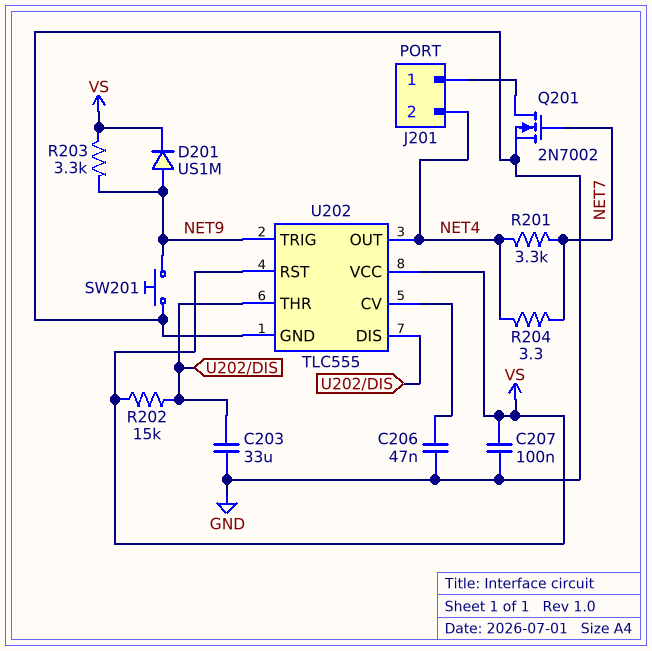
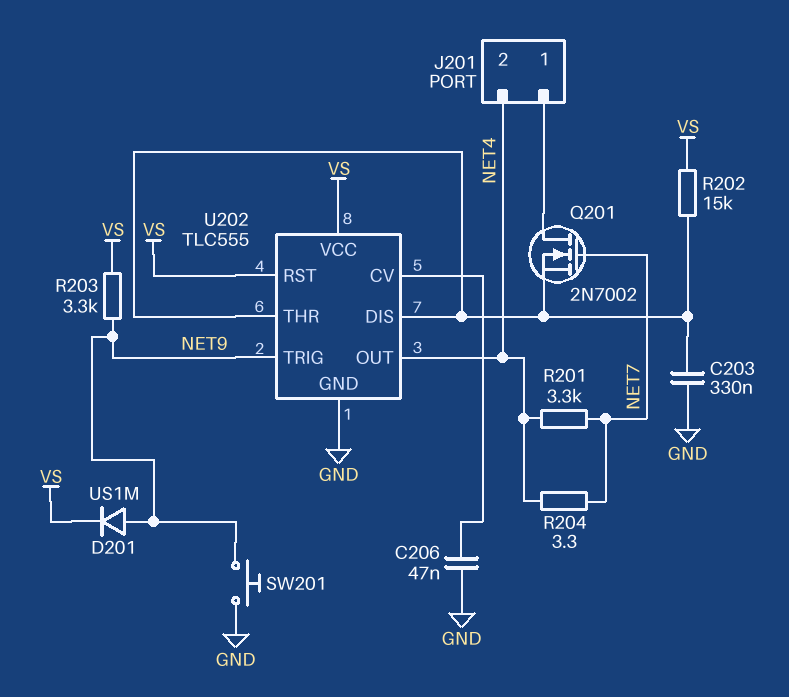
C203: 33uF (GND, U202/DIS) -> 330nF (GND, U202/DIS)
C207: 100nF (GND, VS) -> none
Q201: NMOS 2N7002 (G NET7, D J201/1, S GND) -> NMOS 2N7002 (G NET7, D J201/1, S U202/DIS)

